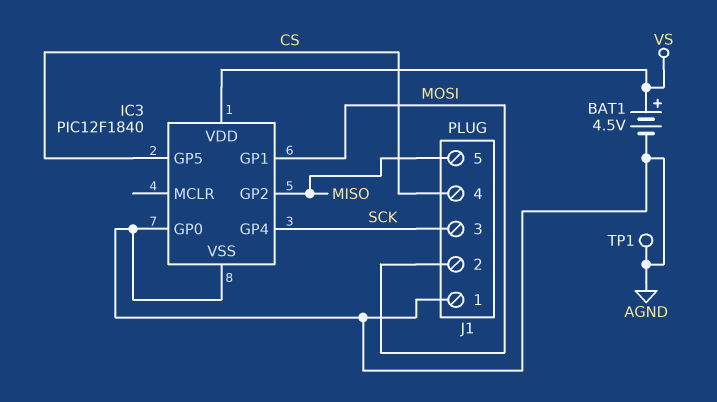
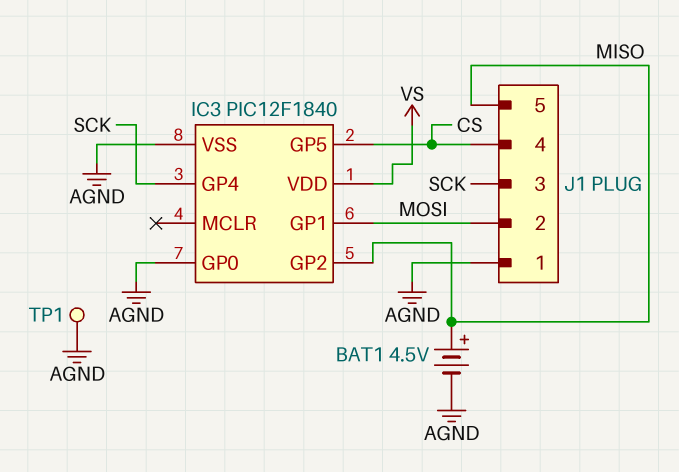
BAT1: 4.5V (plus VS, minus AGND) -> 4.5V (plus MISO, minus AGND)

